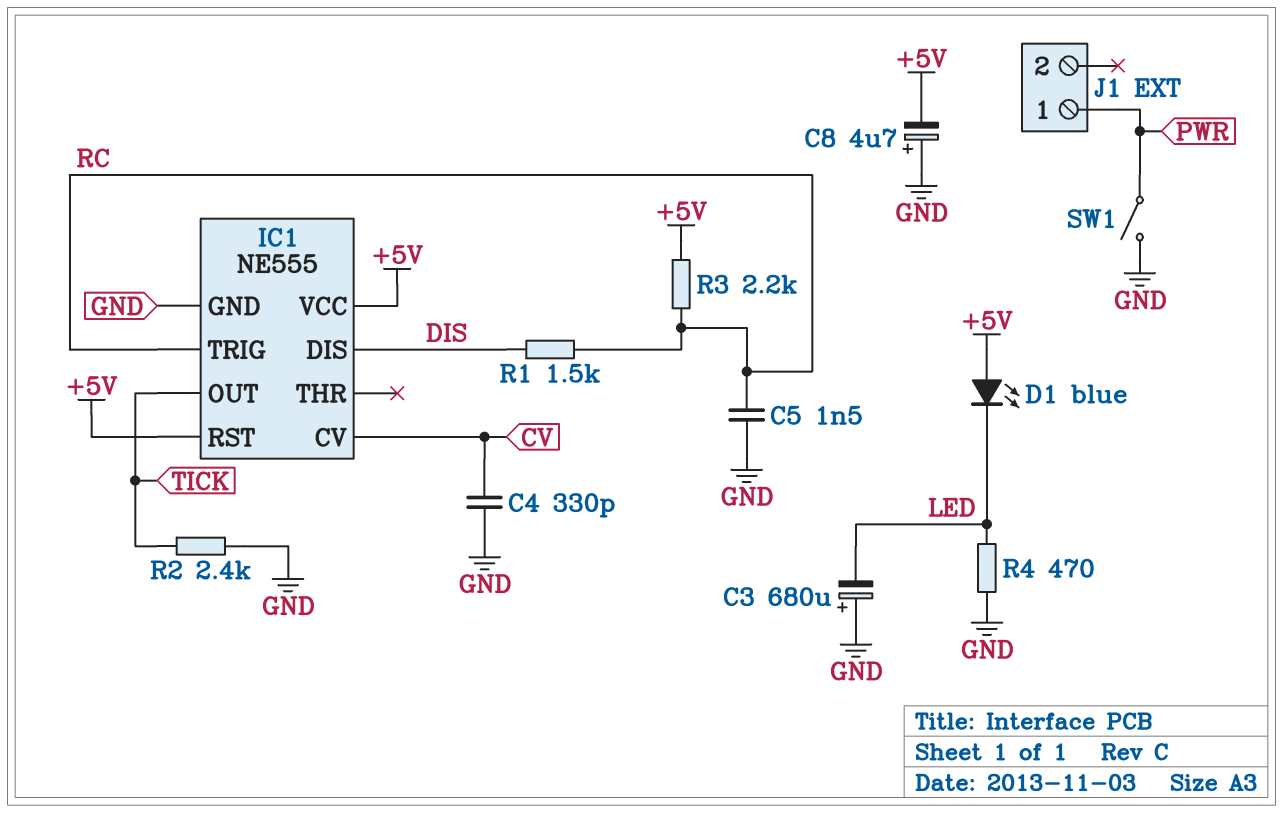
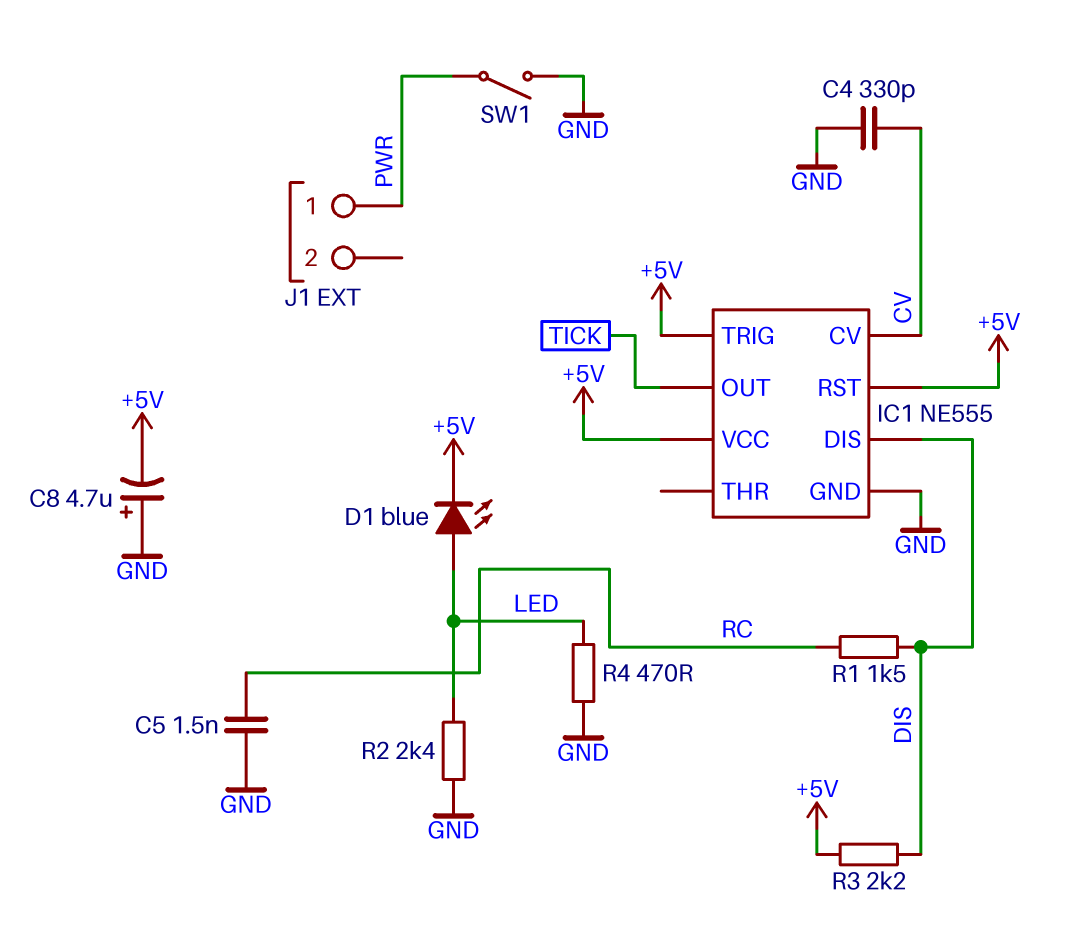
C3: 680uF (plus GND, minus LED) -> none
D1: LED blue (A +5V, K LED) -> LED blue (A LED, K +5V)
IC1 pin TRIG: RC -> +5V
R2: 2.4k (GND, TICK) -> 2.4k (GND, LED)
R3: 2.2k (+5V, RC) -> 2.2k (+5V, DIS)

